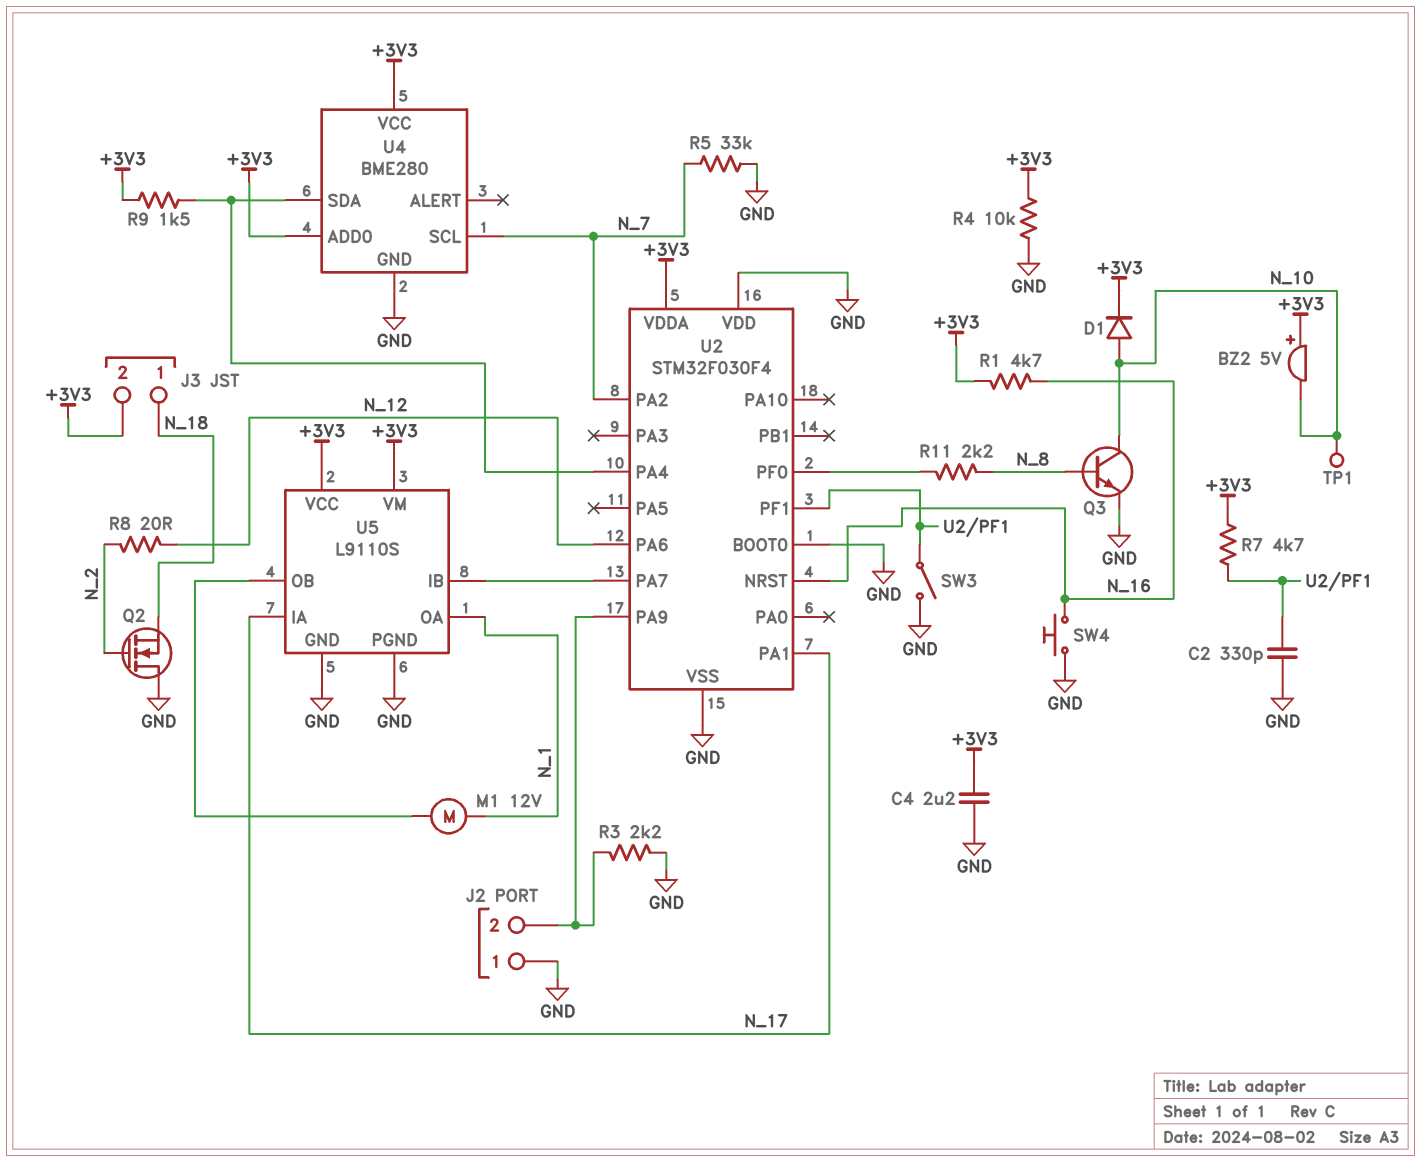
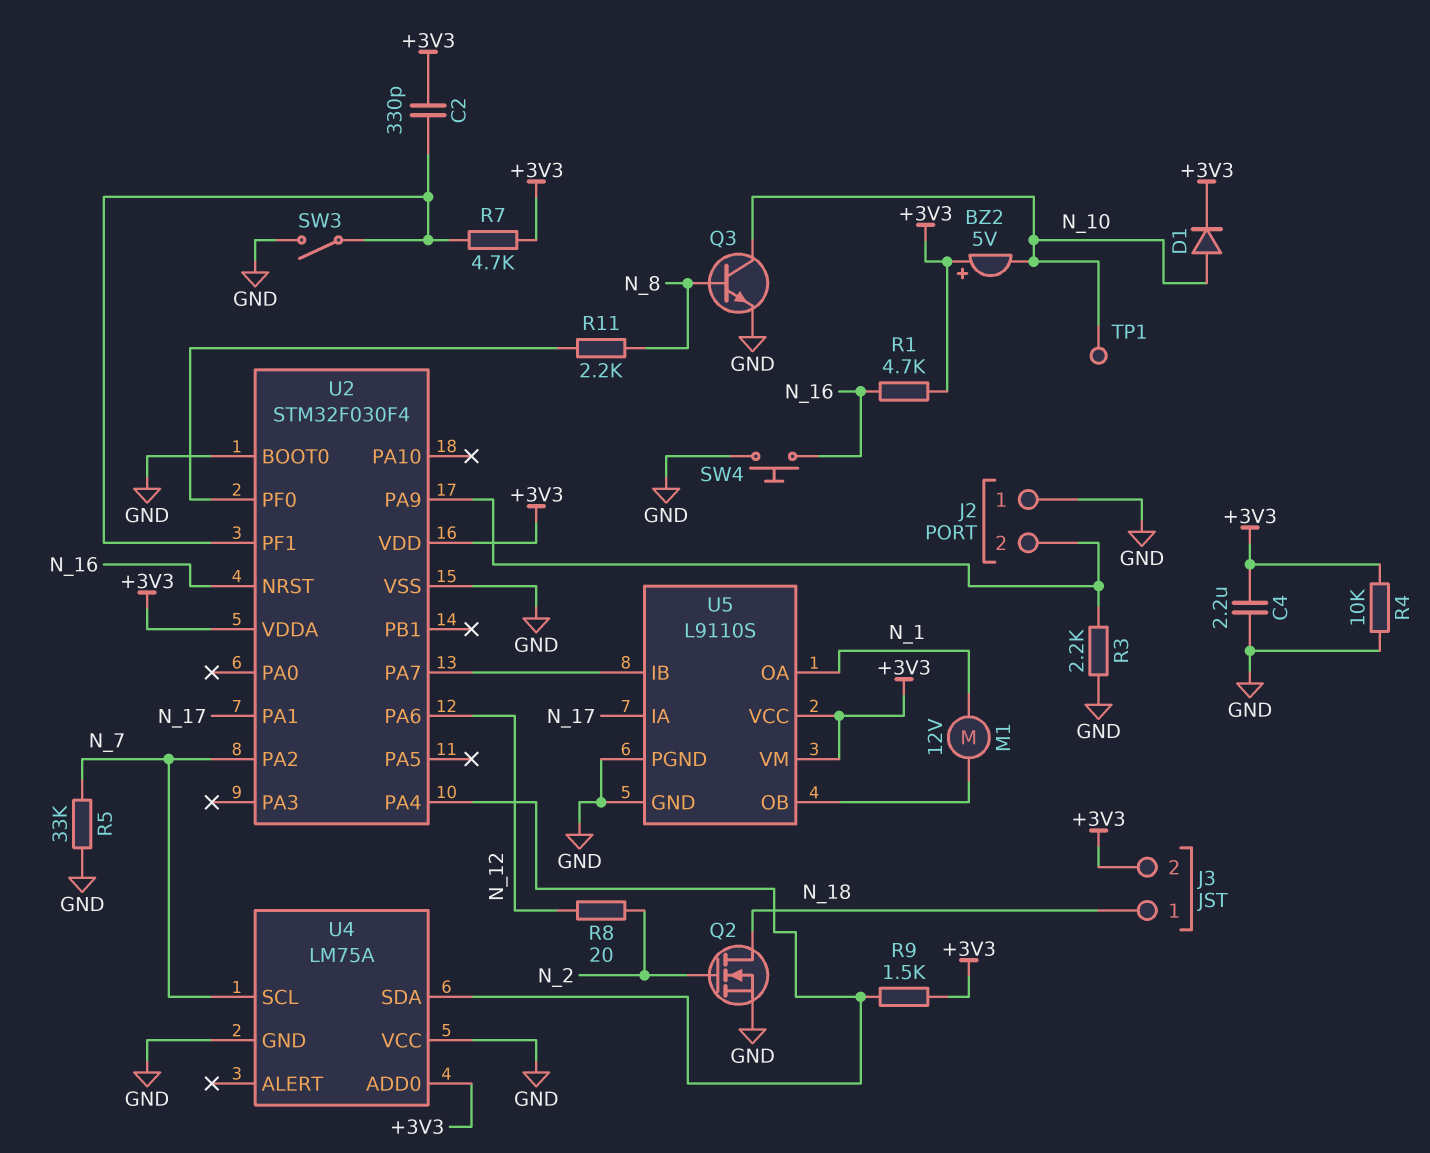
C2: 330pF (GND, U2/PF1) -> 330pF (+3V3, U2/PF1)
Q2: NMOS (G N_2, D GND, S N_18) -> NMOS (G N_2, D N_18, S GND)
U2 pin VDD: GND -> +3V3
U4: BME280 -> LM75A
U4 pin VCC: +3V3 -> GND

